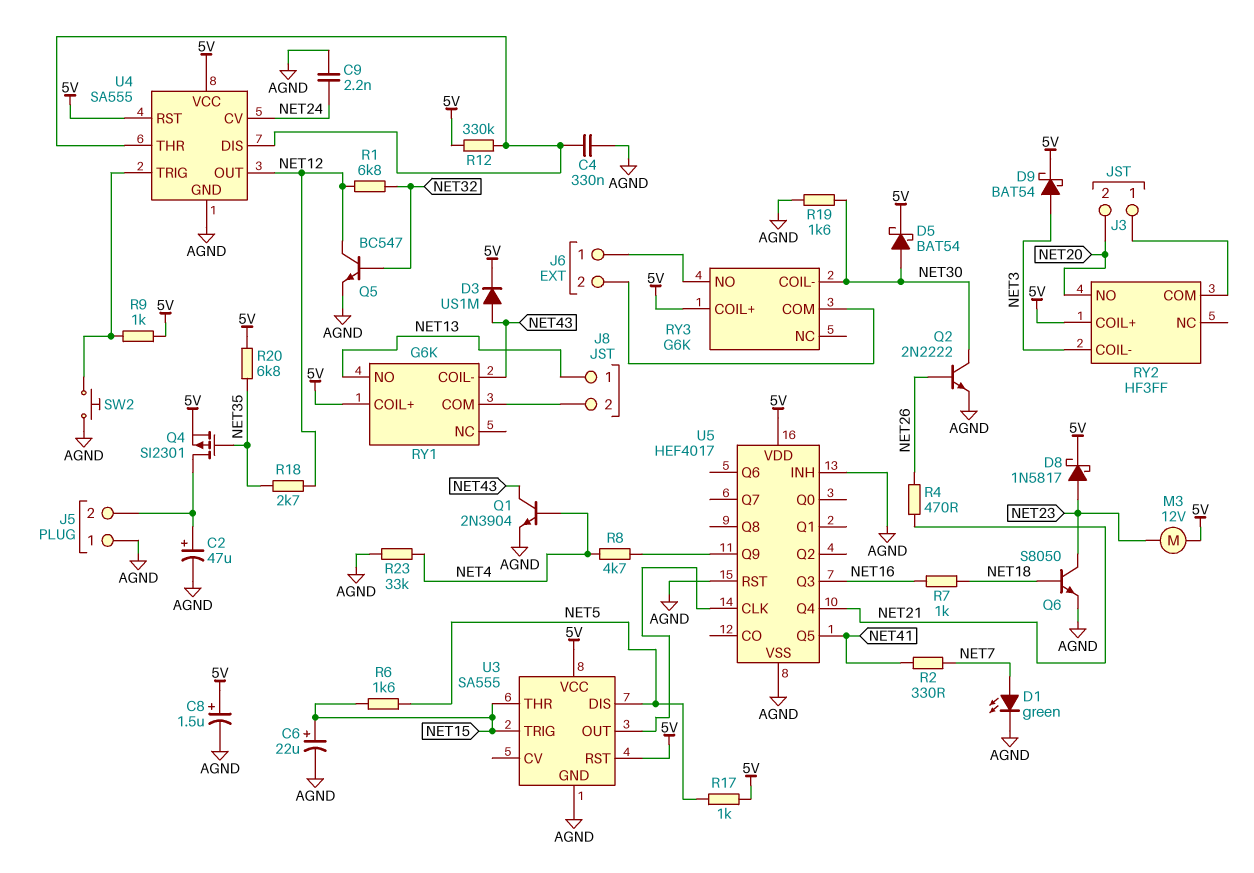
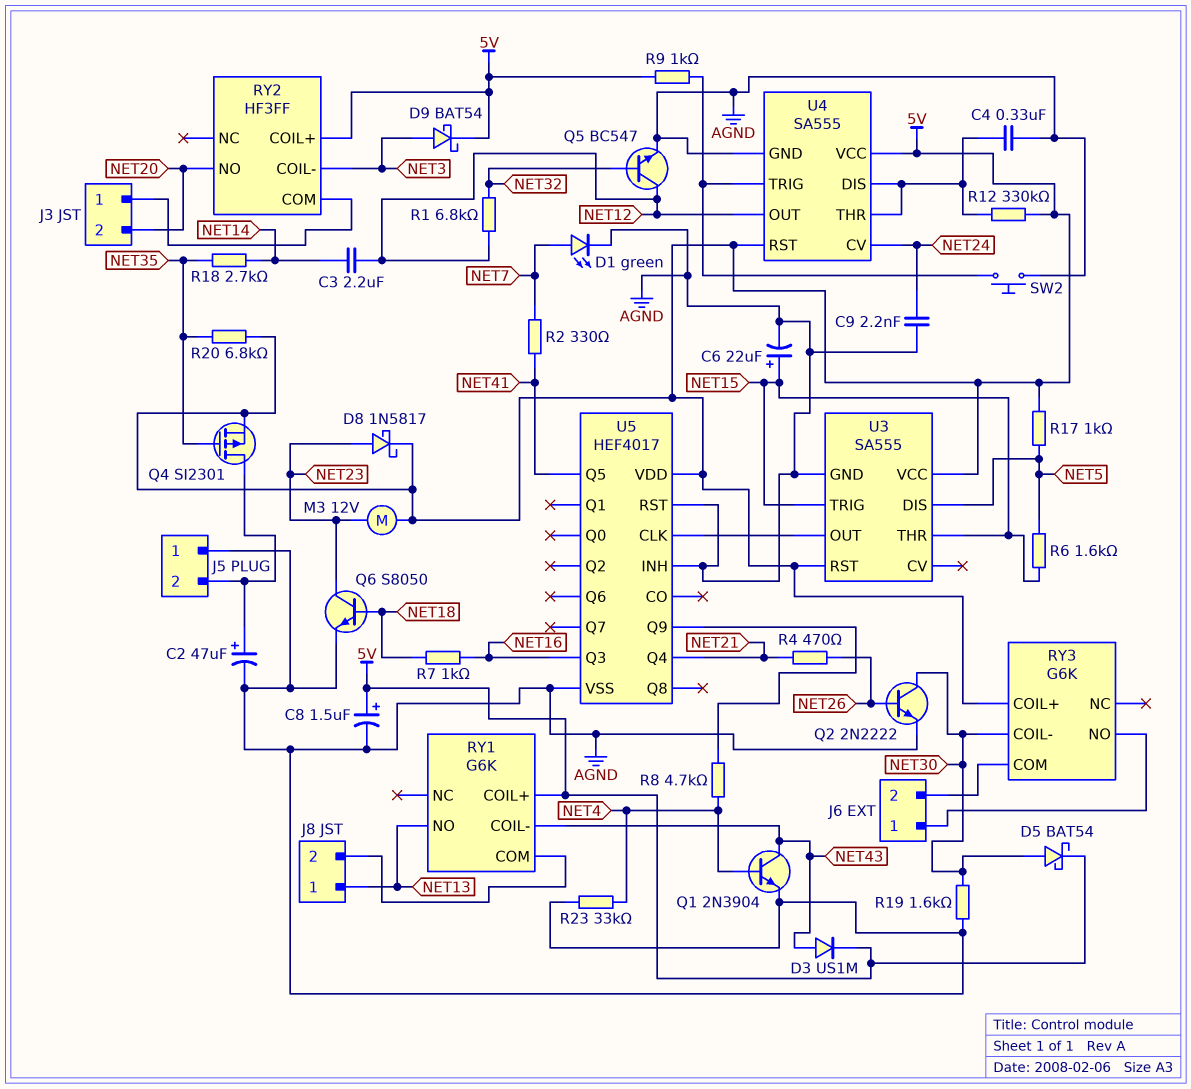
C3: none -> 2.2uF (NET12, NET14)
R18: 2.7k (NET12, NET35) -> 2.7k (NET14, NET35)

